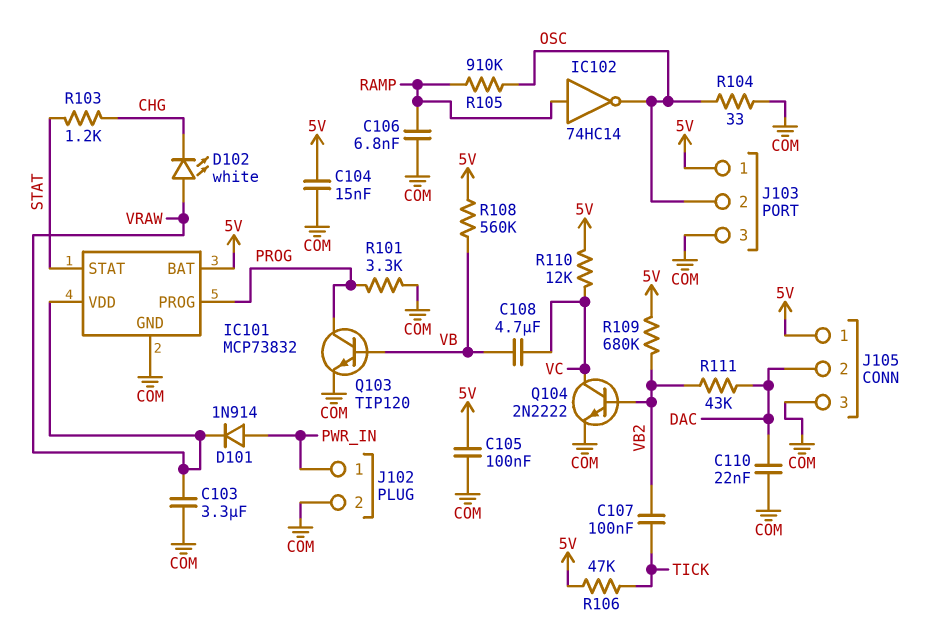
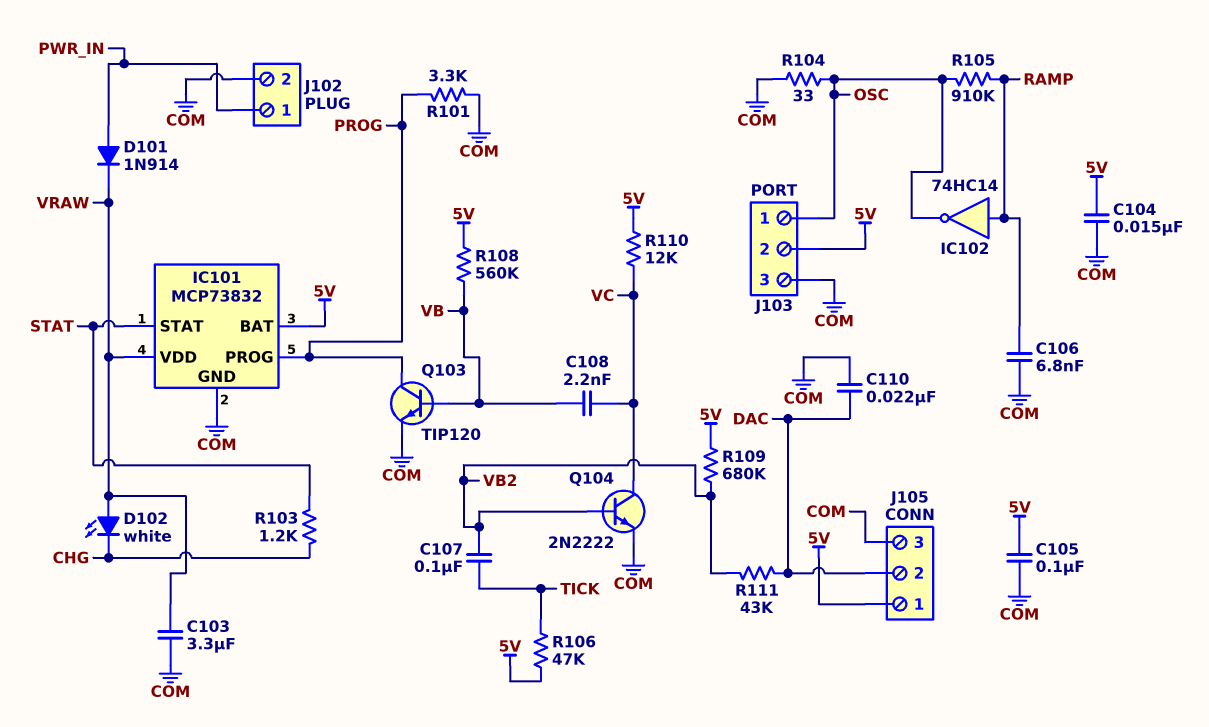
C108: 4.7uF (VB, VC) -> 2.2nF (VB, VC)
J103 pin 1: 5V -> OSC
J103 pin 2: OSC -> 5V

